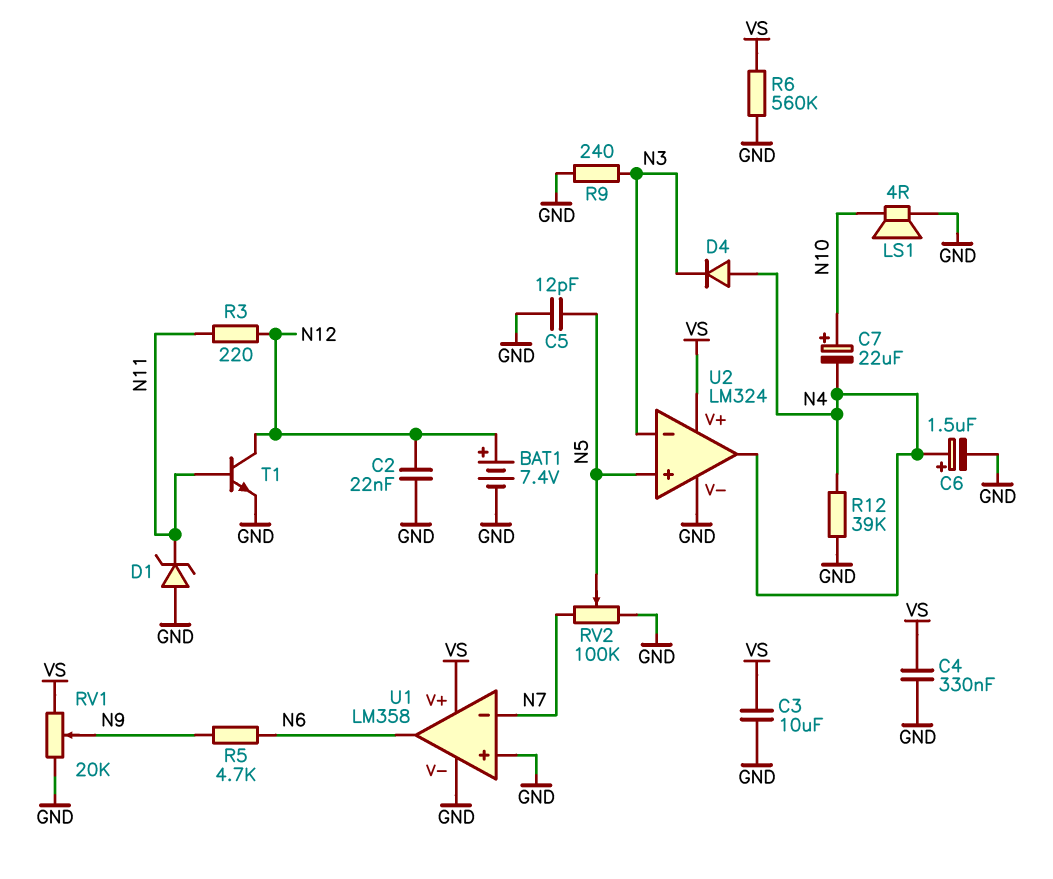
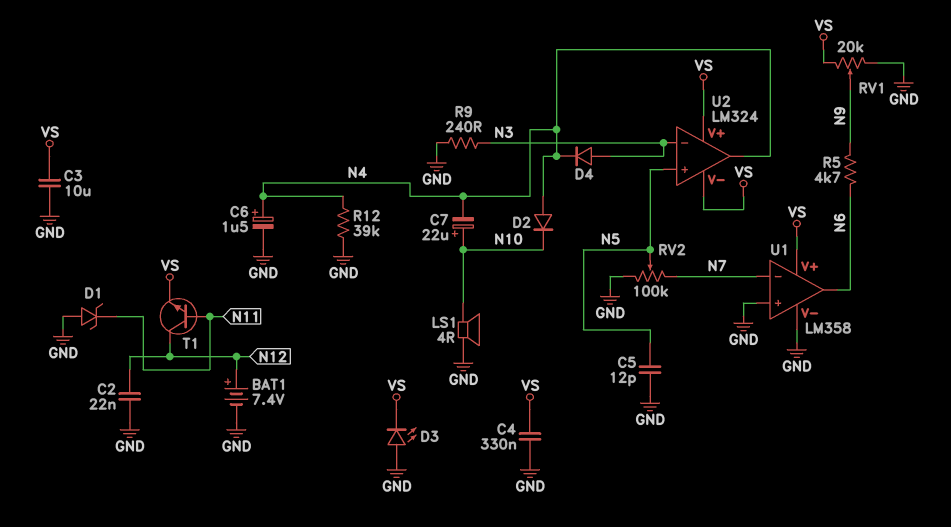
D2: none -> diode (A N4, K N10)
D3: none -> LED (A GND, K VS)
D4: diode (A N4, K N3) -> diode (A N3, K N4)
R3: 220 (N11, N12) -> none
R6: 560k (GND, VS) -> none
T1: NPN (B N11, C N12, E GND) -> NPN (B N11, C N12, E VS)
U2 pin V-: GND -> VS

